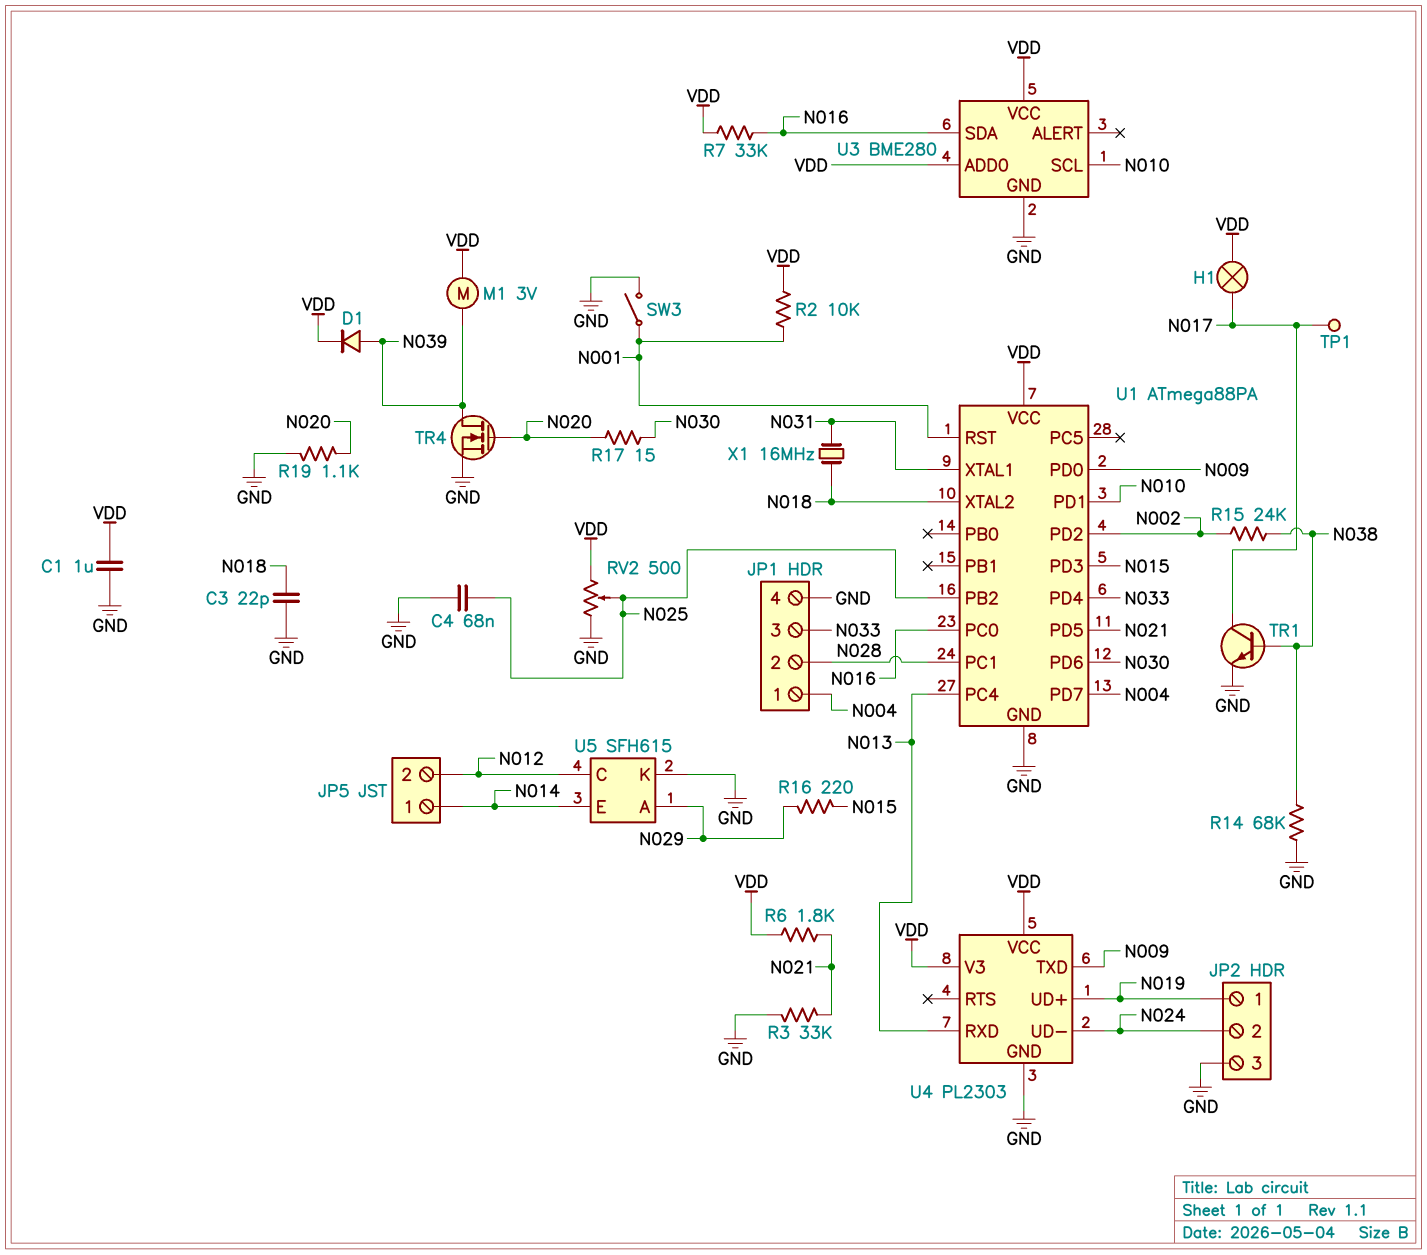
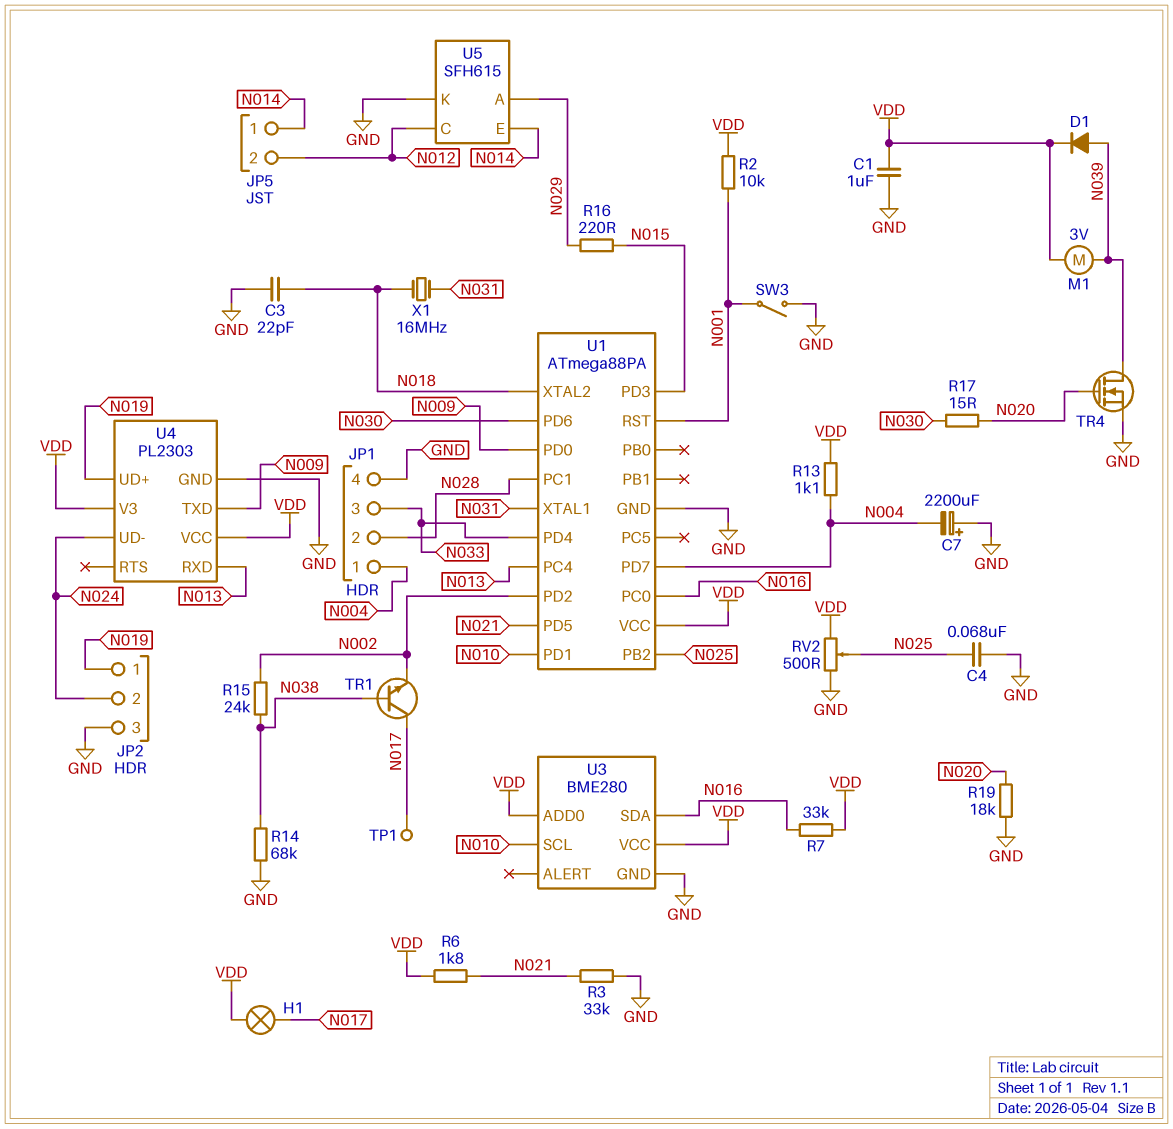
C7: none -> 2200uF (plus GND, minus N004)
R13: none -> 1.1k (N004, VDD)
R19: 1.1k (GND, N020) -> 18k (GND, N020)
TR1: NPN (B N038, C N017, E GND) -> NPN (B N038, C N017, E N002)

